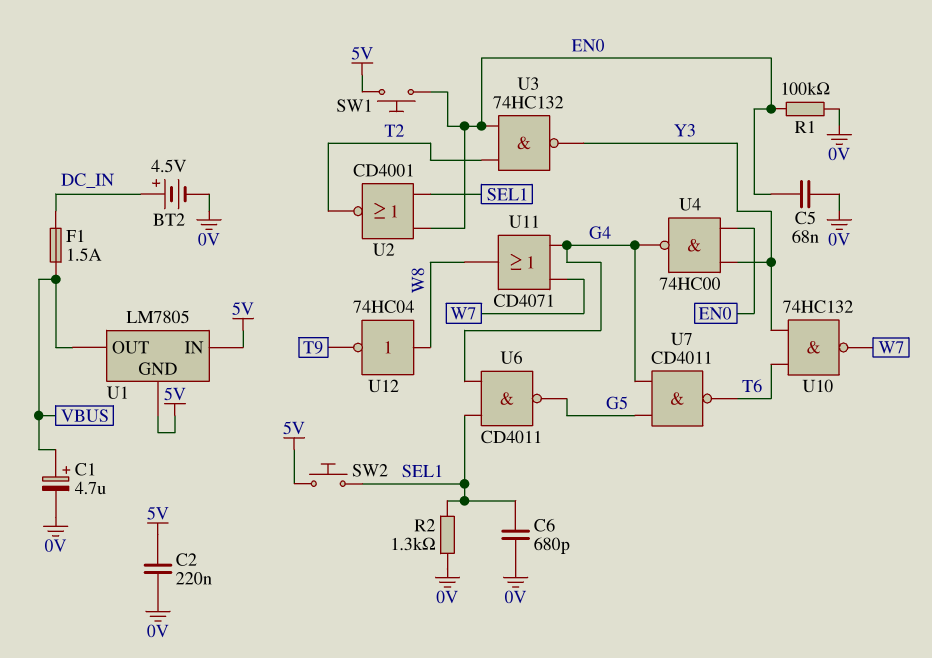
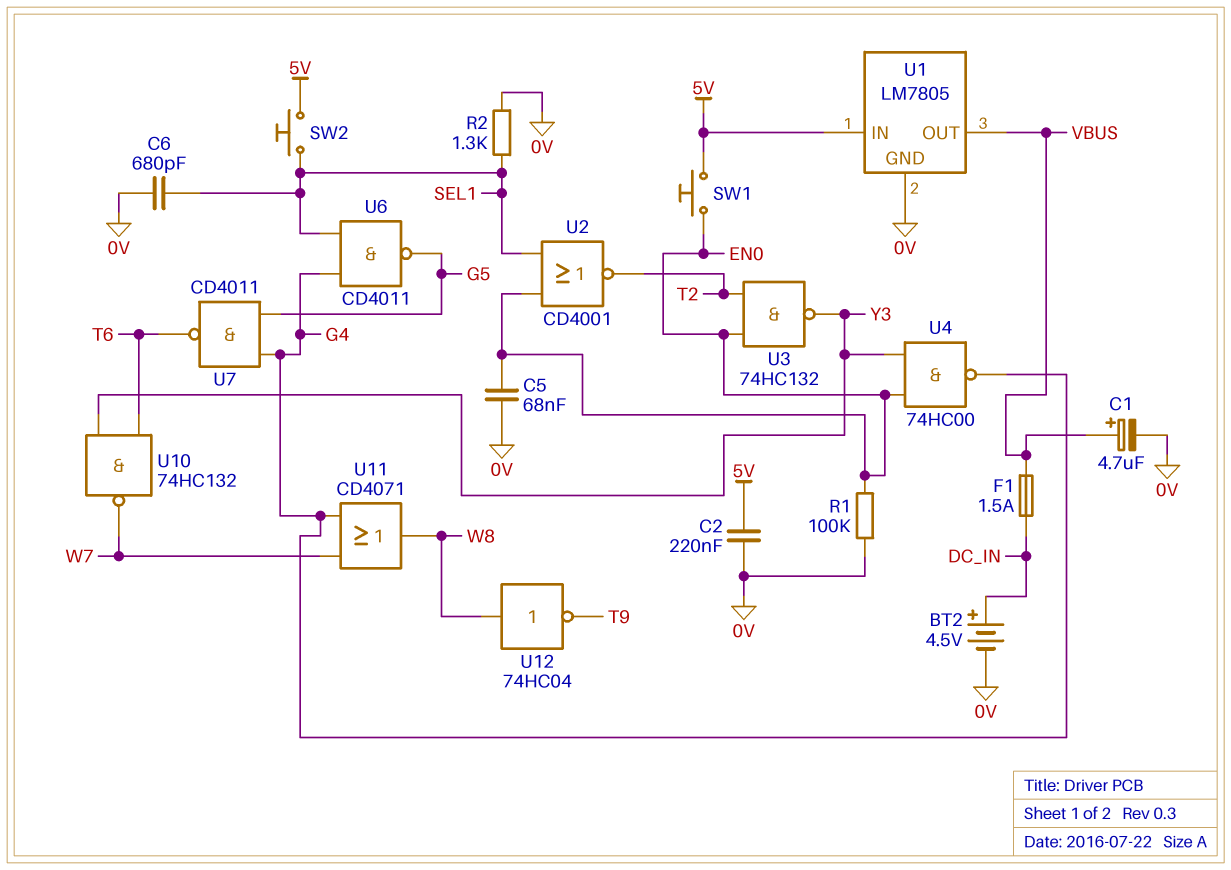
U1 pin GND: 5V -> 0V

